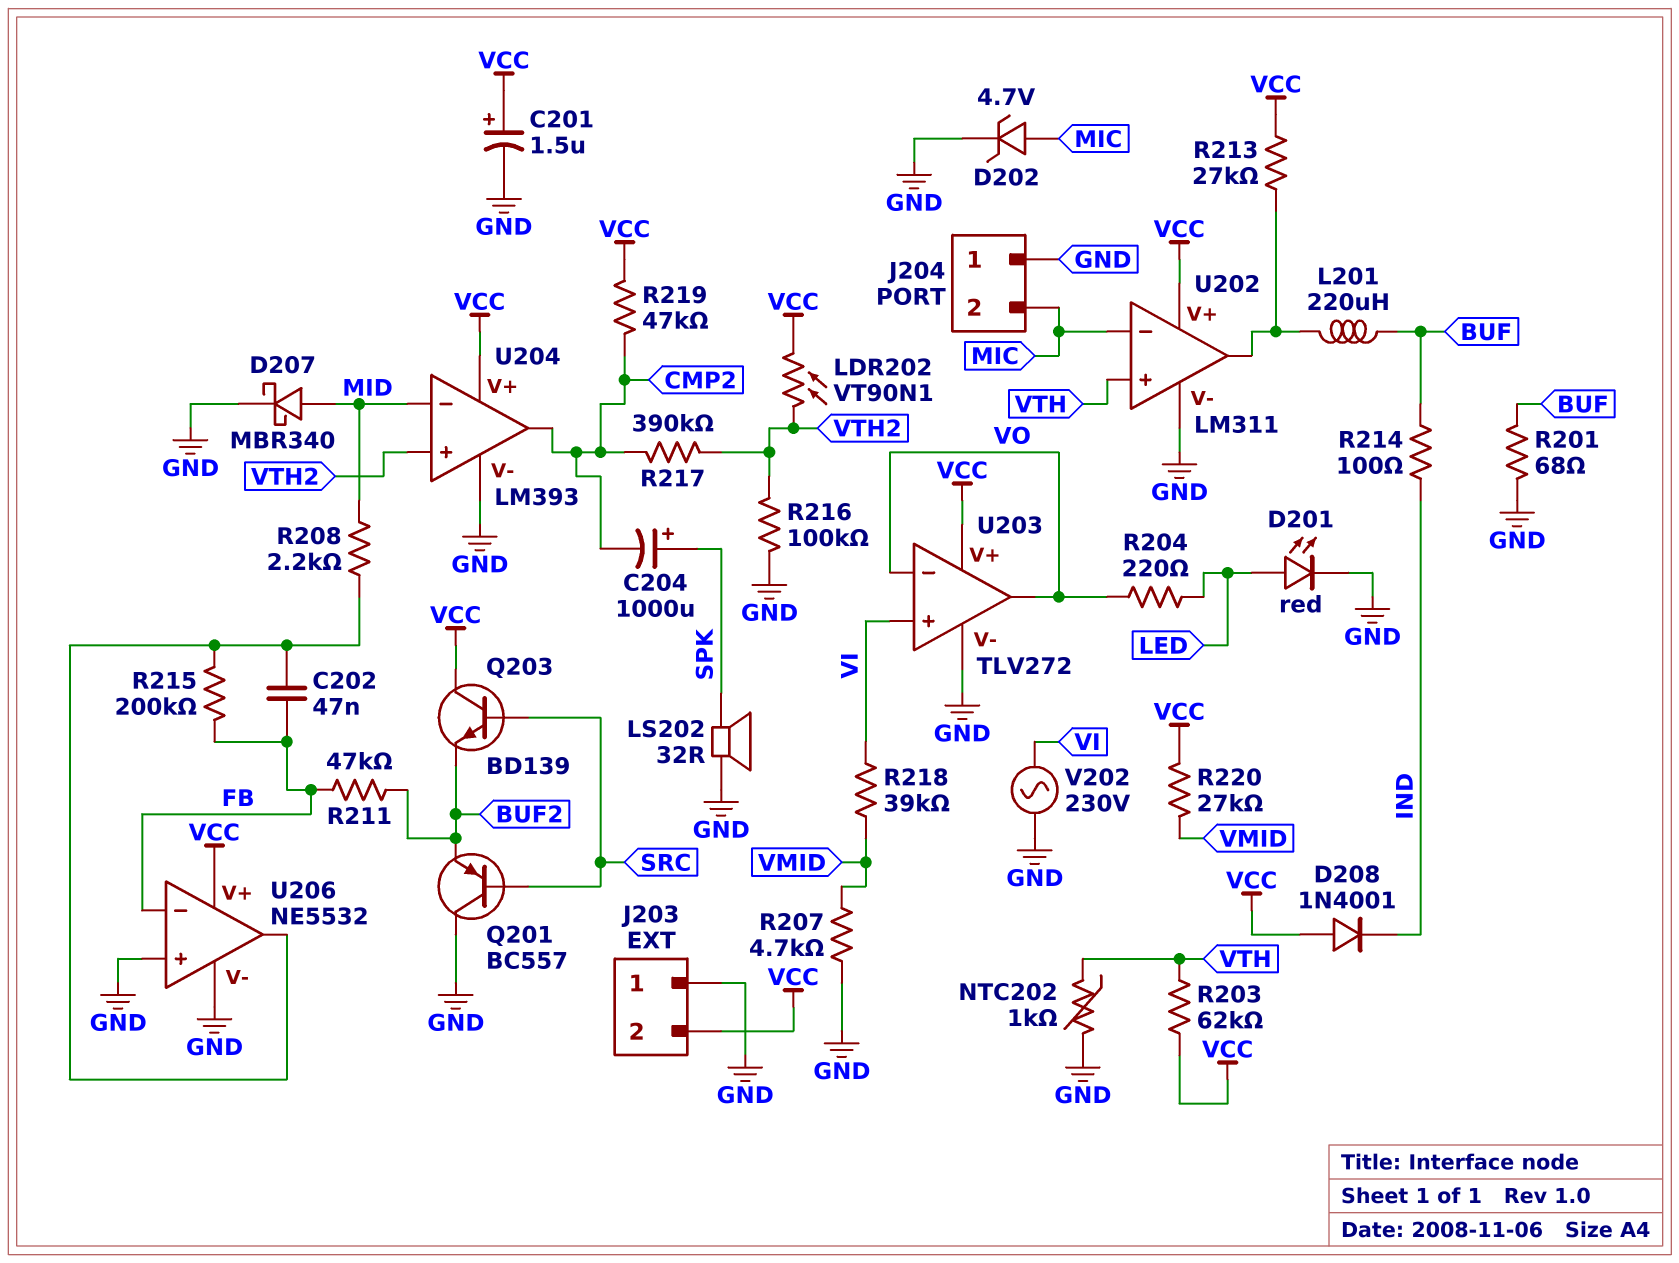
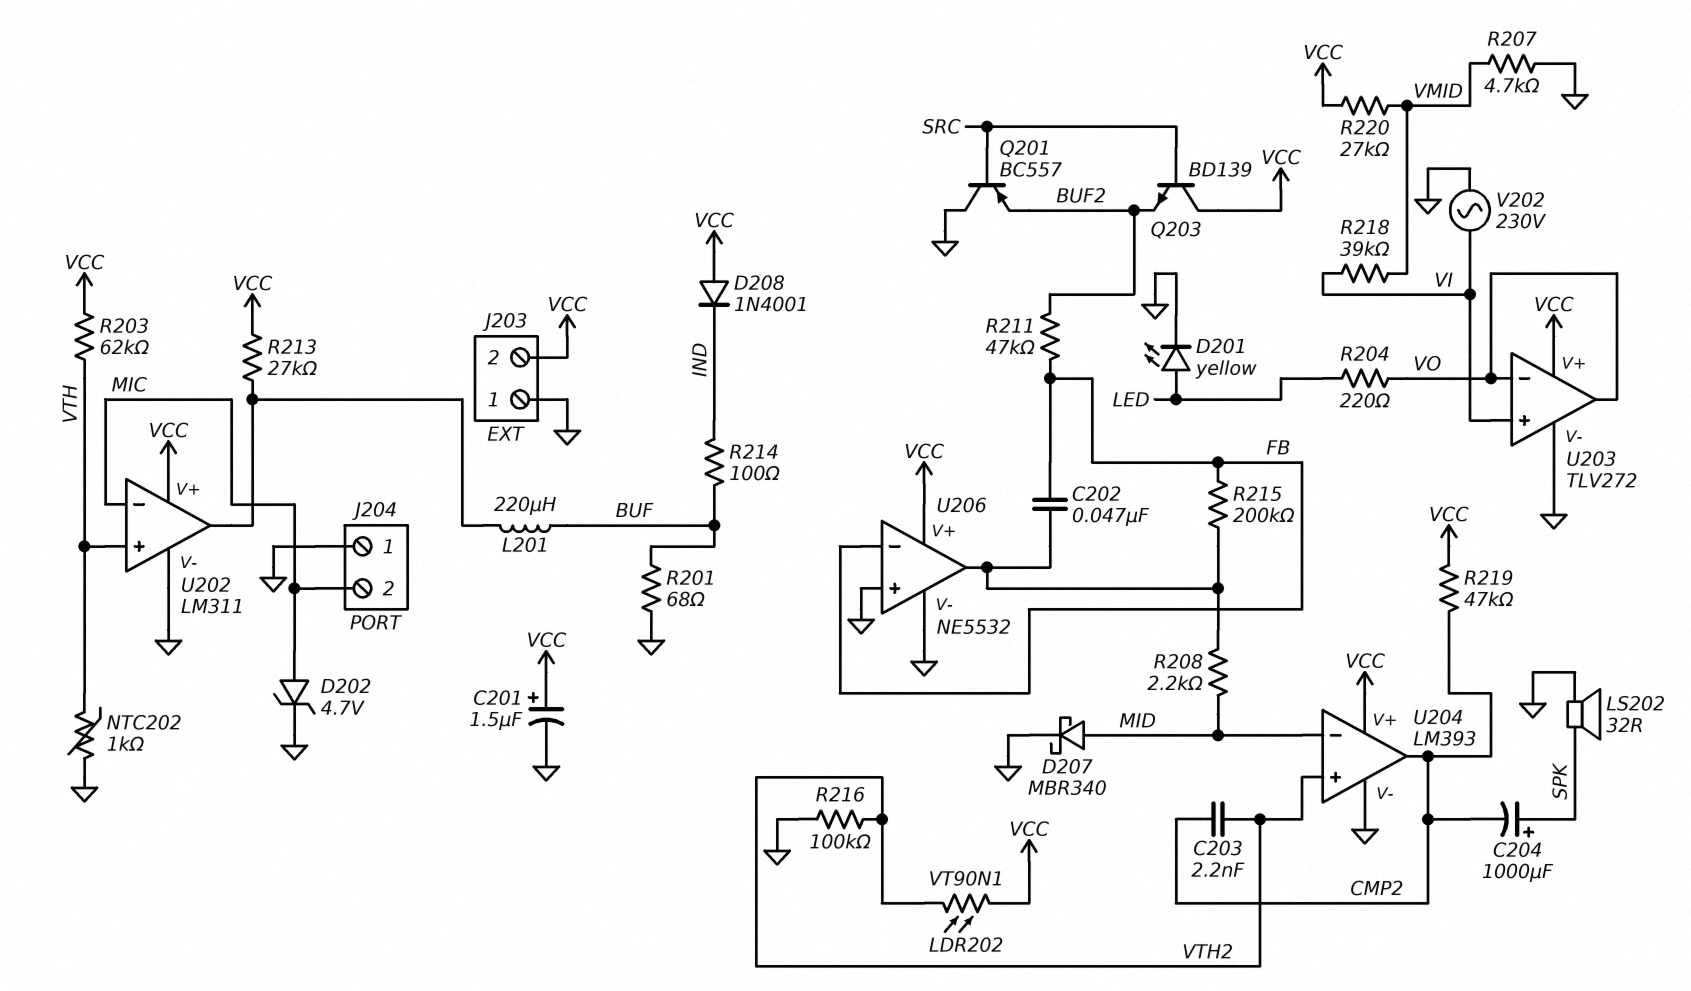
C203: none -> 2.2nF (CMP2, VTH2)
D201: LED red (A LED, K GND) -> LED yellow (A LED, K GND)
R217: 390k (CMP2, VTH2) -> none

